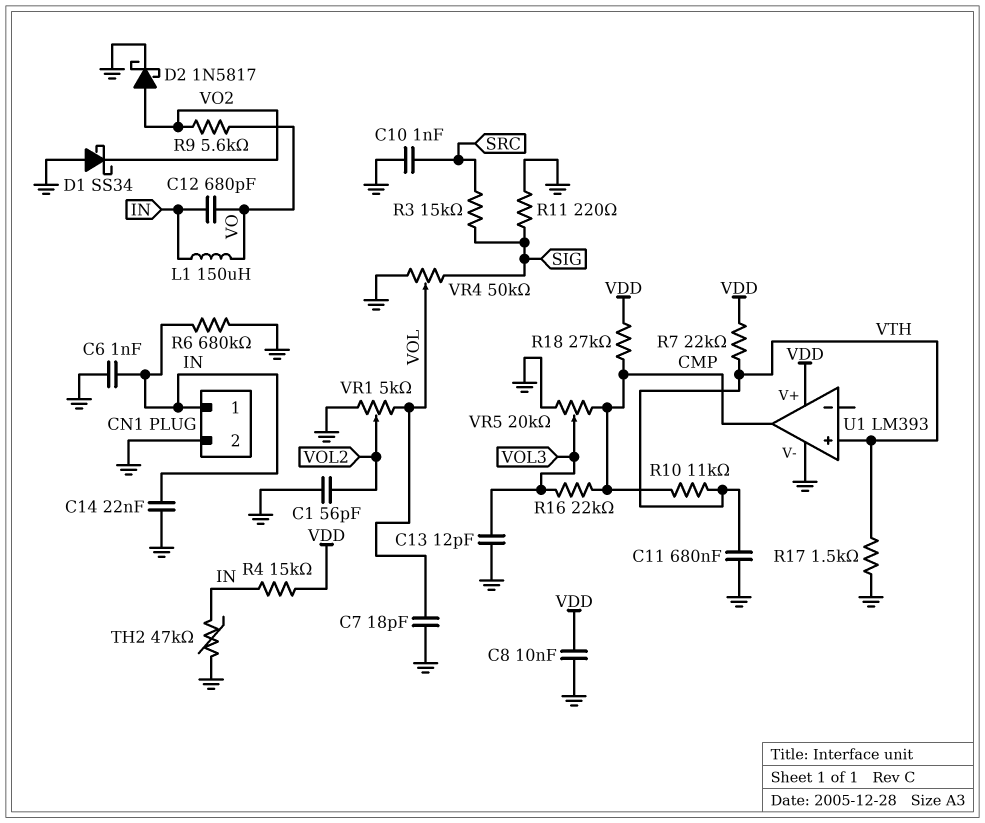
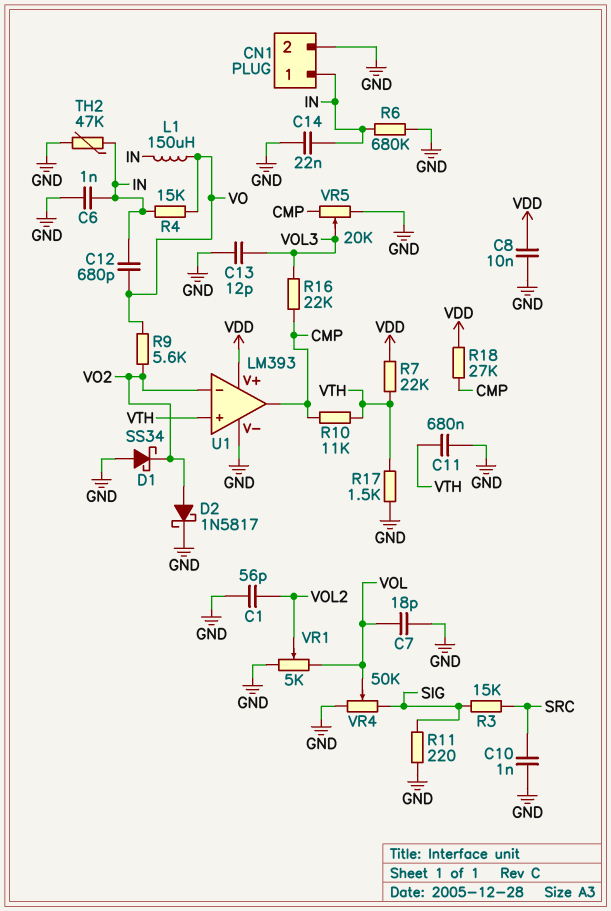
R4: 15k (IN, VDD) -> 15k (IN, VO)
U1 pin in-: none -> VO2

